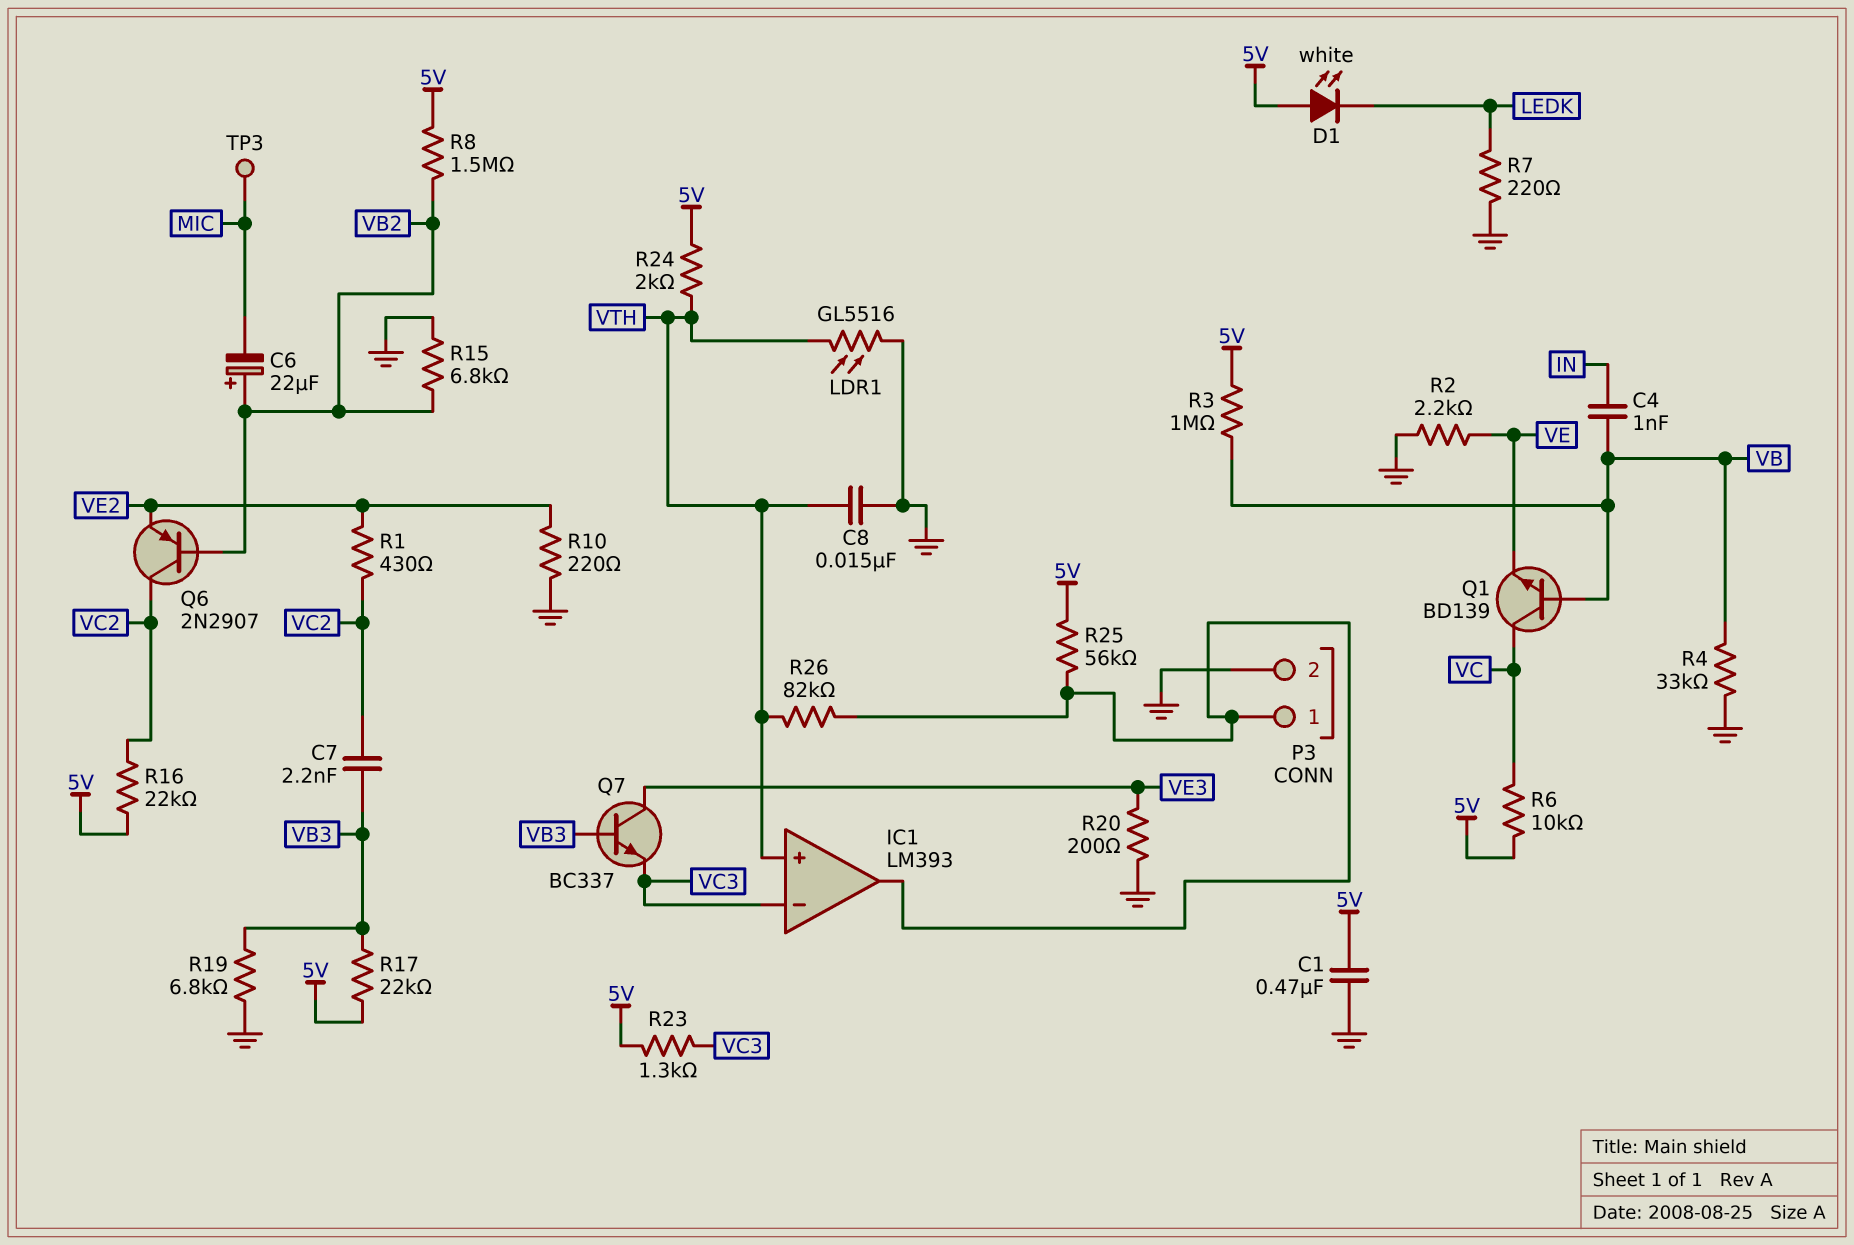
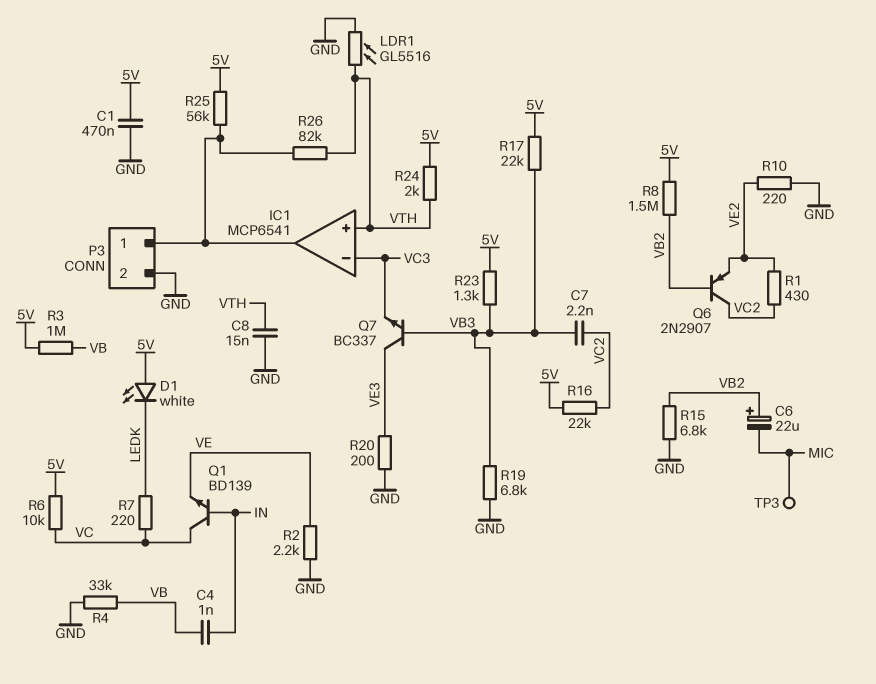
IC1: LM393 -> MCP6541
Q1: NPN BD139 (B VB, C VC, E VE) -> NPN BD139 (B IN, C VC, E VE)
R7: 220 (GND, LEDK) -> 220 (LEDK, VC)
R23: 1.3k (5V, VC3) -> 1.3k (5V, VB3)

